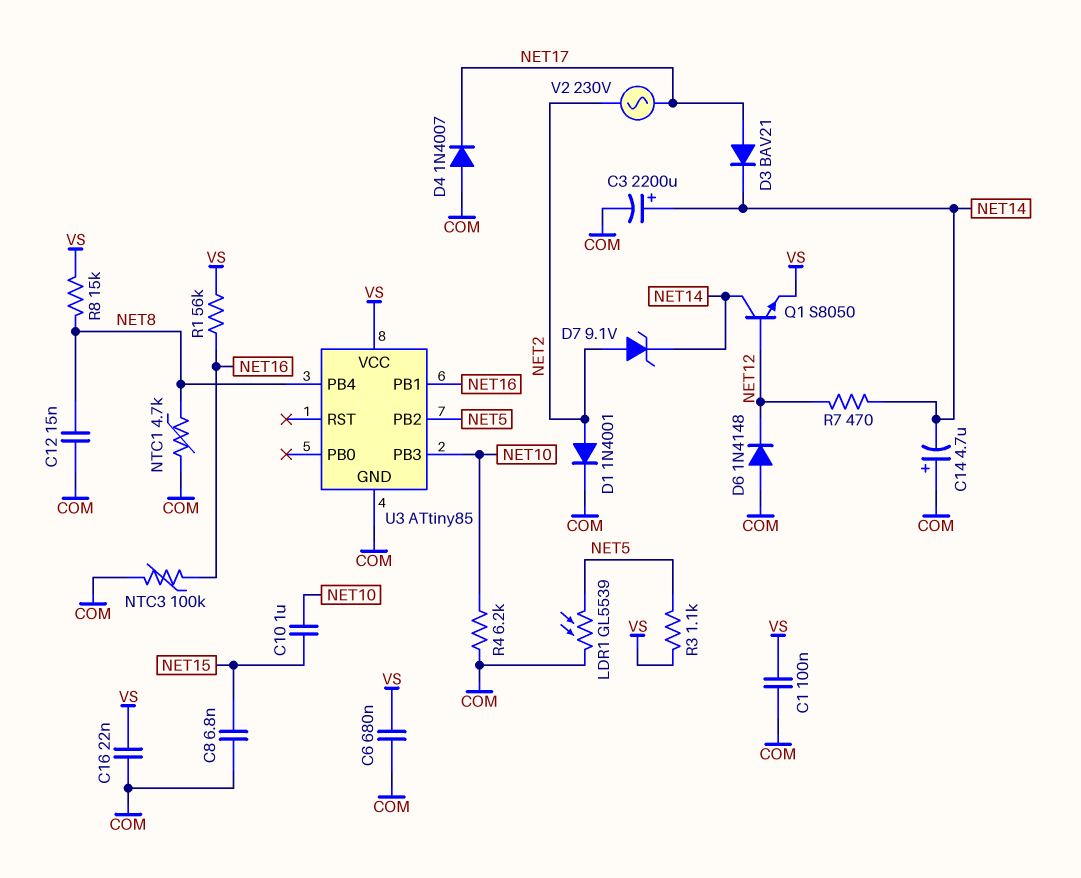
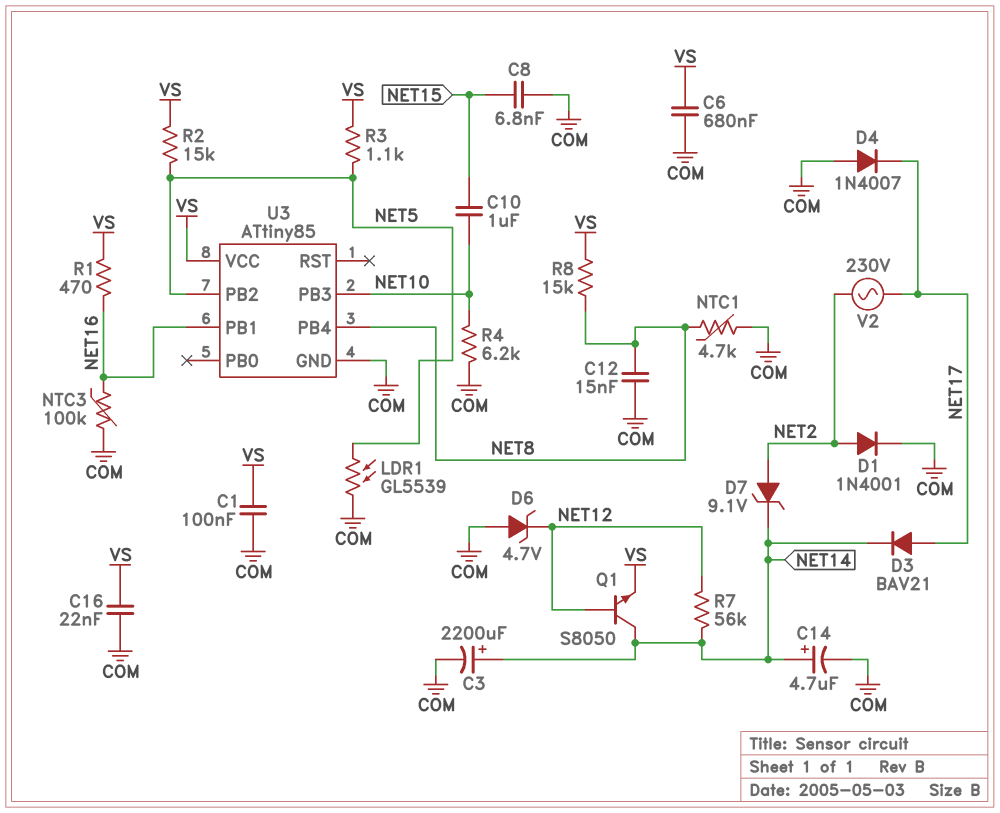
C14: 4.7uF (plus COM, minus NET14) -> 4.7uF (plus NET14, minus COM)
D6: diode 1N4148 (A COM, K NET12) -> zener 4.7V (A COM, K NET12)
R1: 56k (NET16, VS) -> 470 (NET16, VS)
R2: none -> 15k (NET5, VS)
R7: 470 (NET12, NET14) -> 56k (NET12, NET14)

